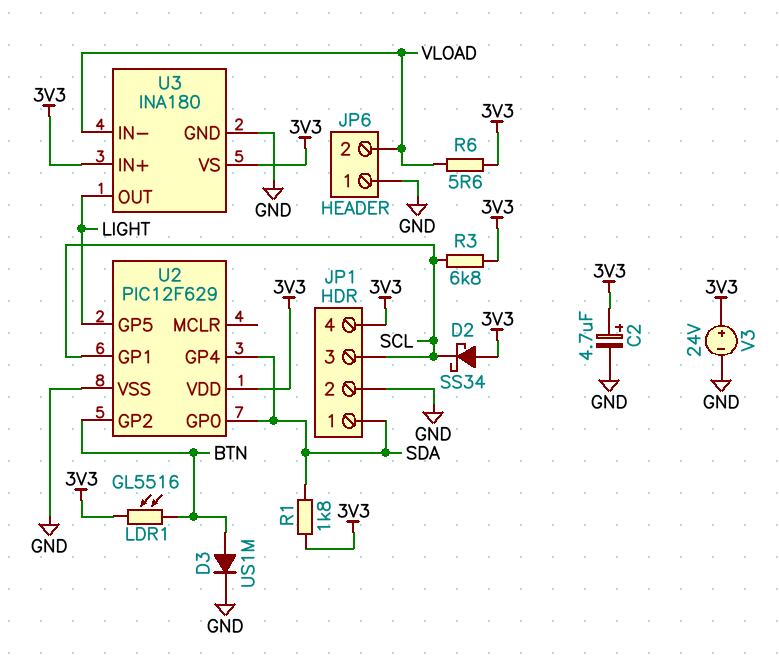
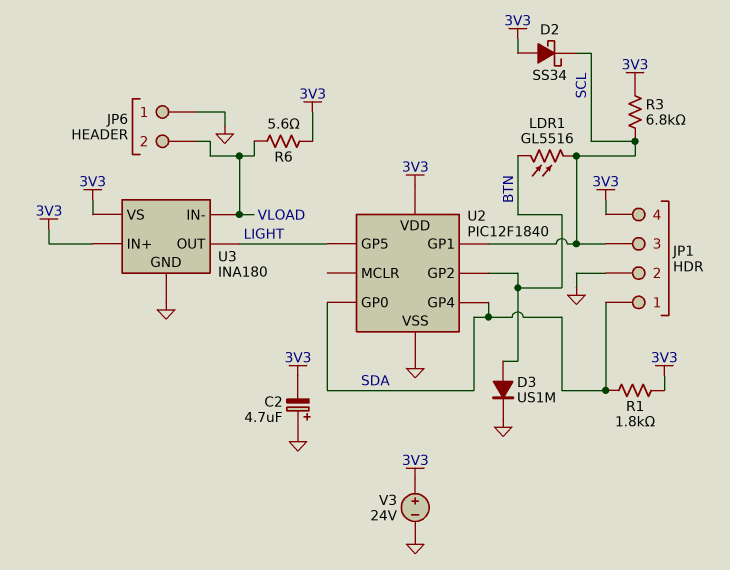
C2: 4.7uF (plus 3V3, minus GND) -> 4.7uF (plus GND, minus 3V3)
LDR1: GL5516 (3V3, BTN) -> GL5516 (BTN, SCL)
U2: PIC12F629 -> PIC12F1840

